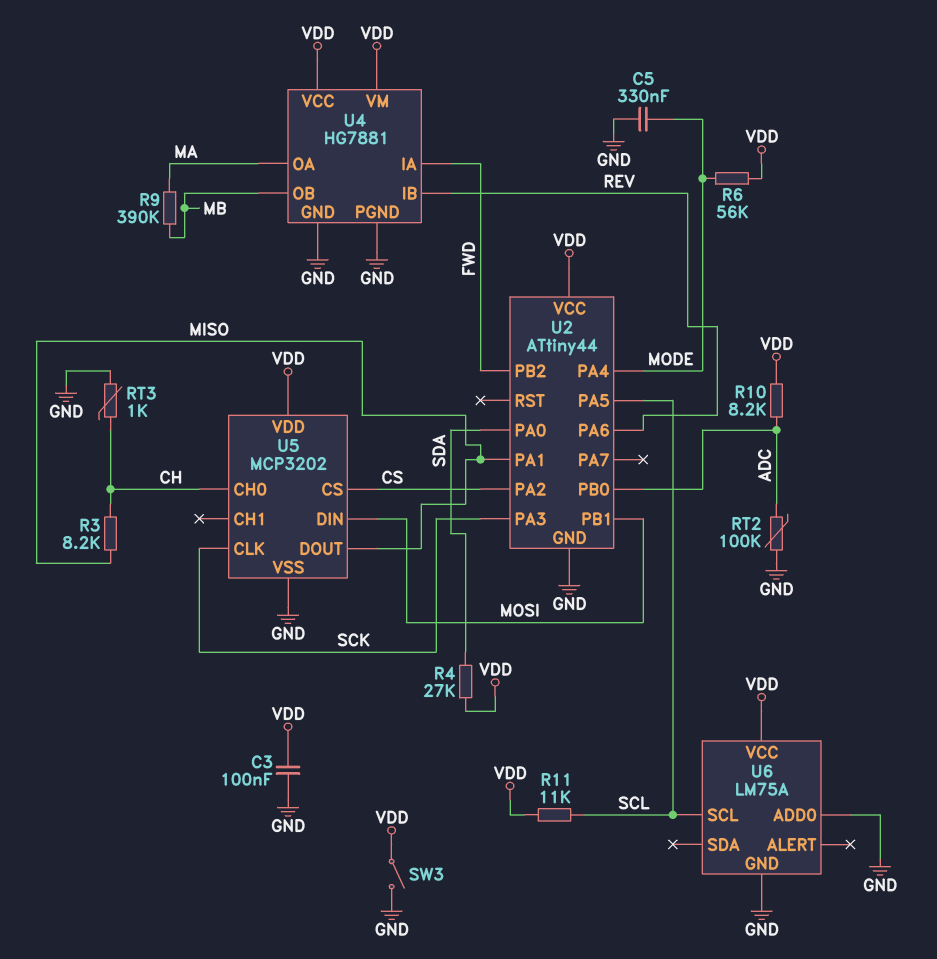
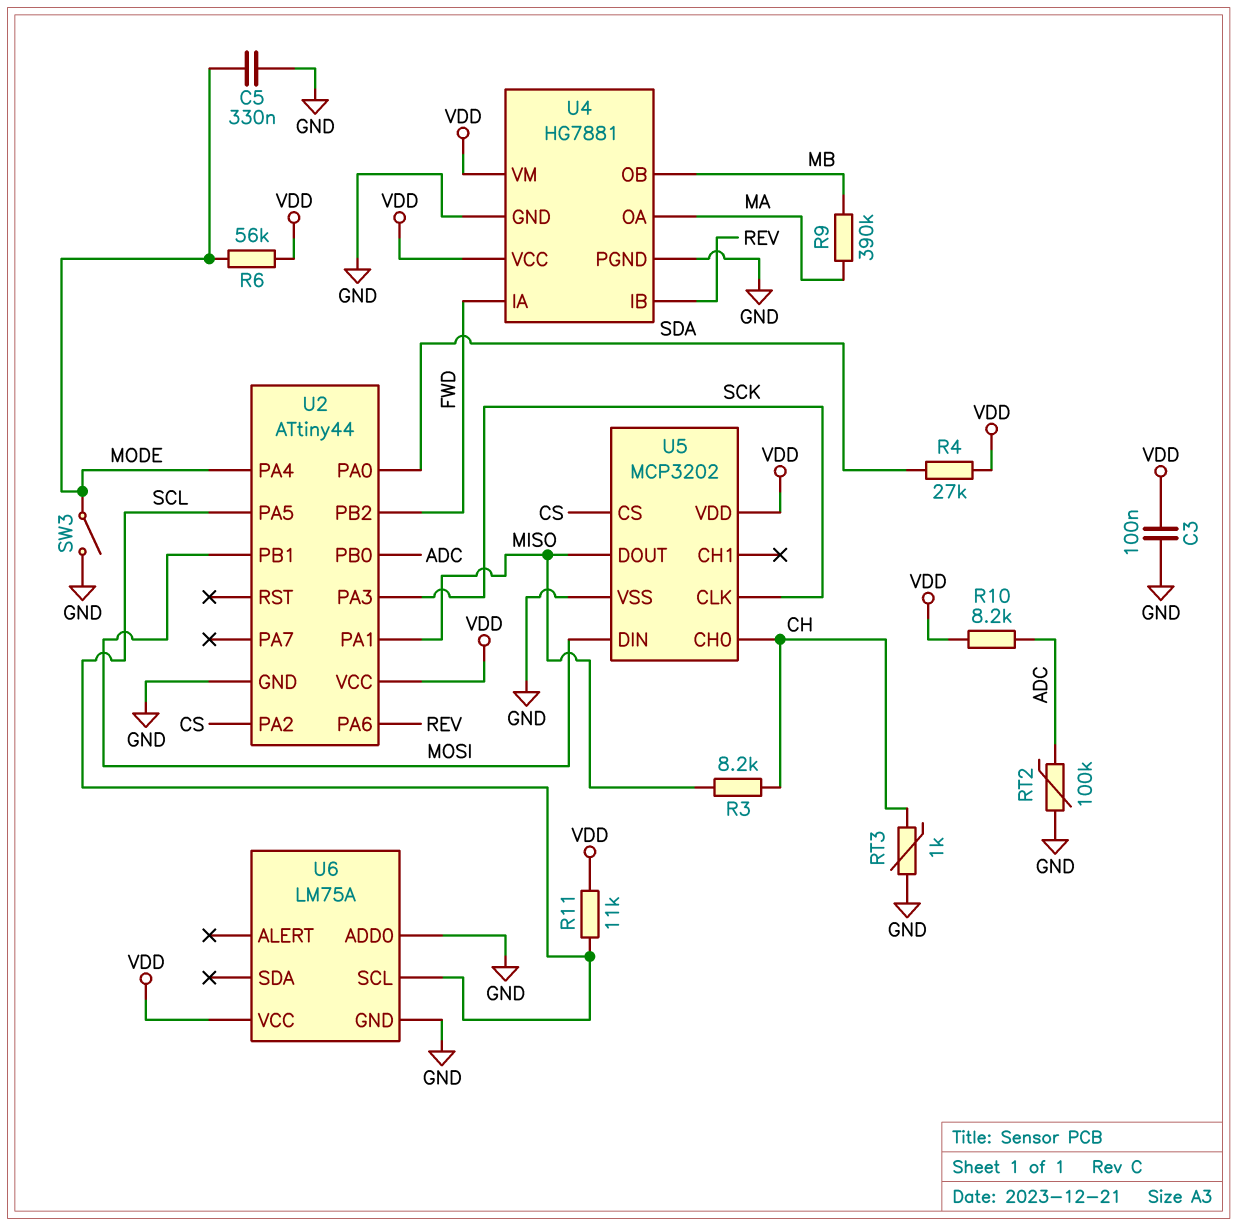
SW3: switch (GND, VDD) -> switch (GND, MODE)

